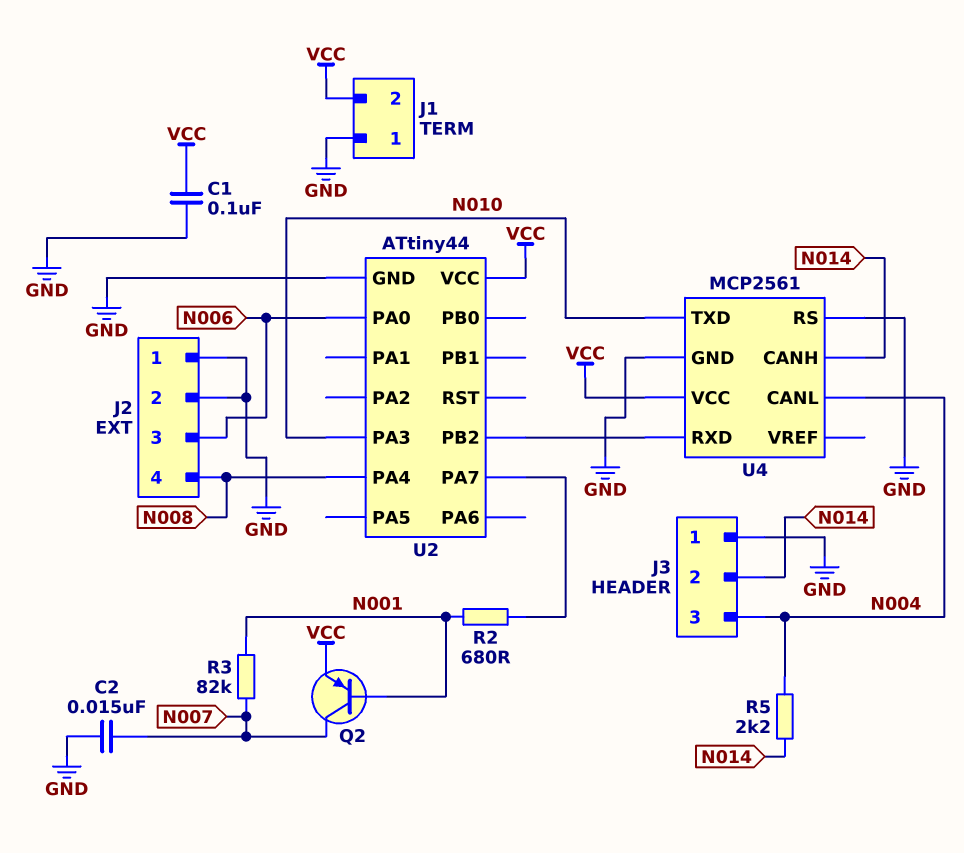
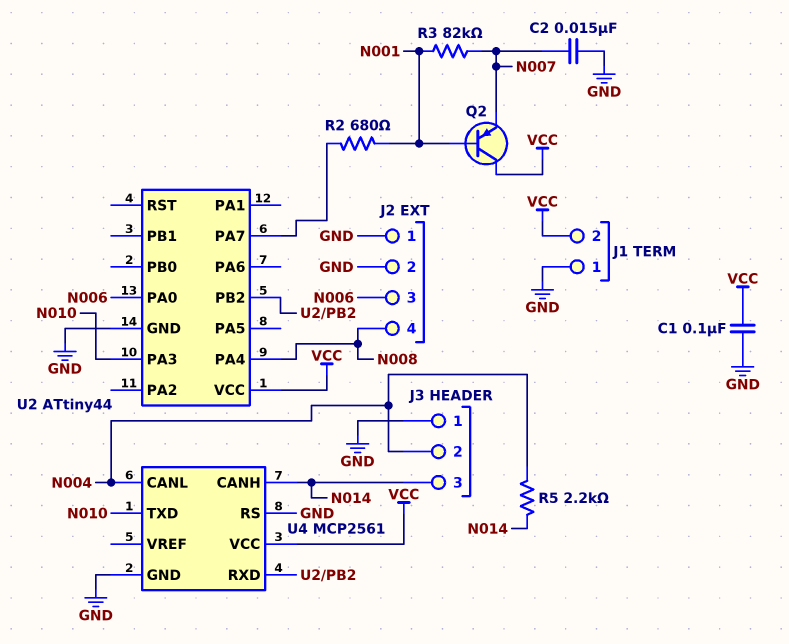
J3 pin 2: N014 -> N004
J3 pin 3: N004 -> N014
Q2: PNP (B N001, C N007, E VCC) -> PNP (B N001, C VCC, E N007)

